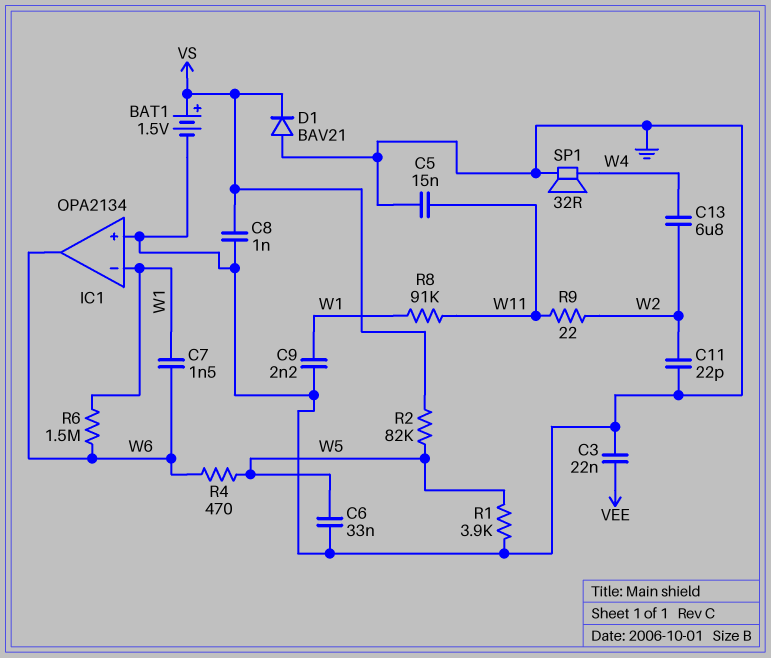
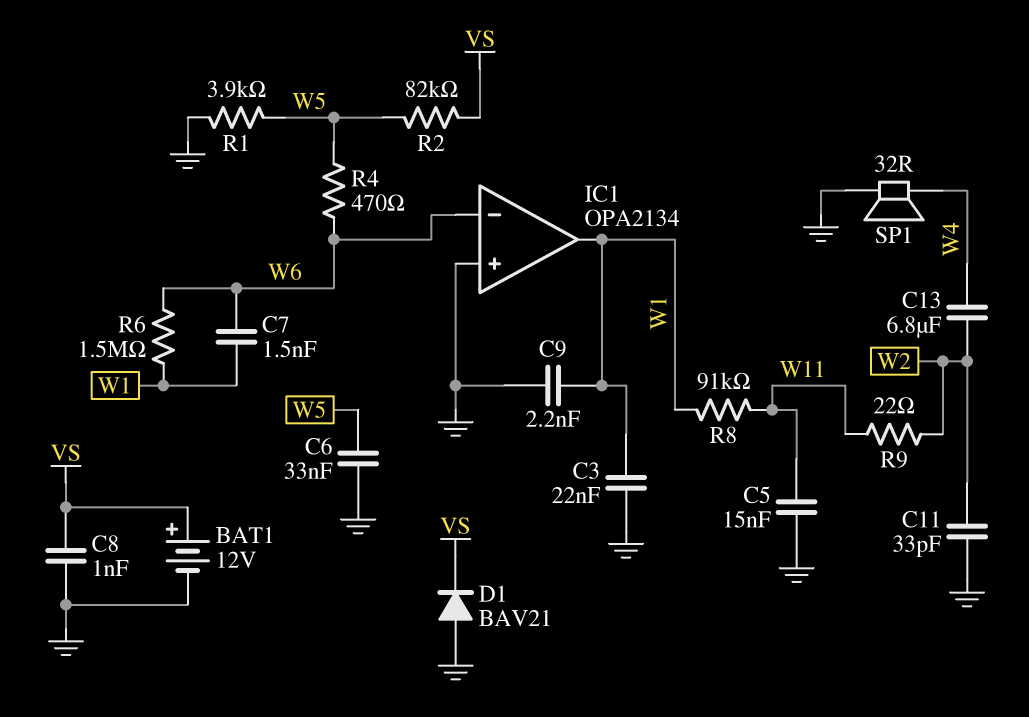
BAT1: 1.5V (plus VS, minus GND) -> 12V (plus VS, minus GND)
C3: 22nF (GND, VEE) -> 22nF (GND, W1)
C11: 22pF (GND, W2) -> 33pF (GND, W2)
IC1 pin in-: W1 -> W6
IC1 pin out: W6 -> W1

